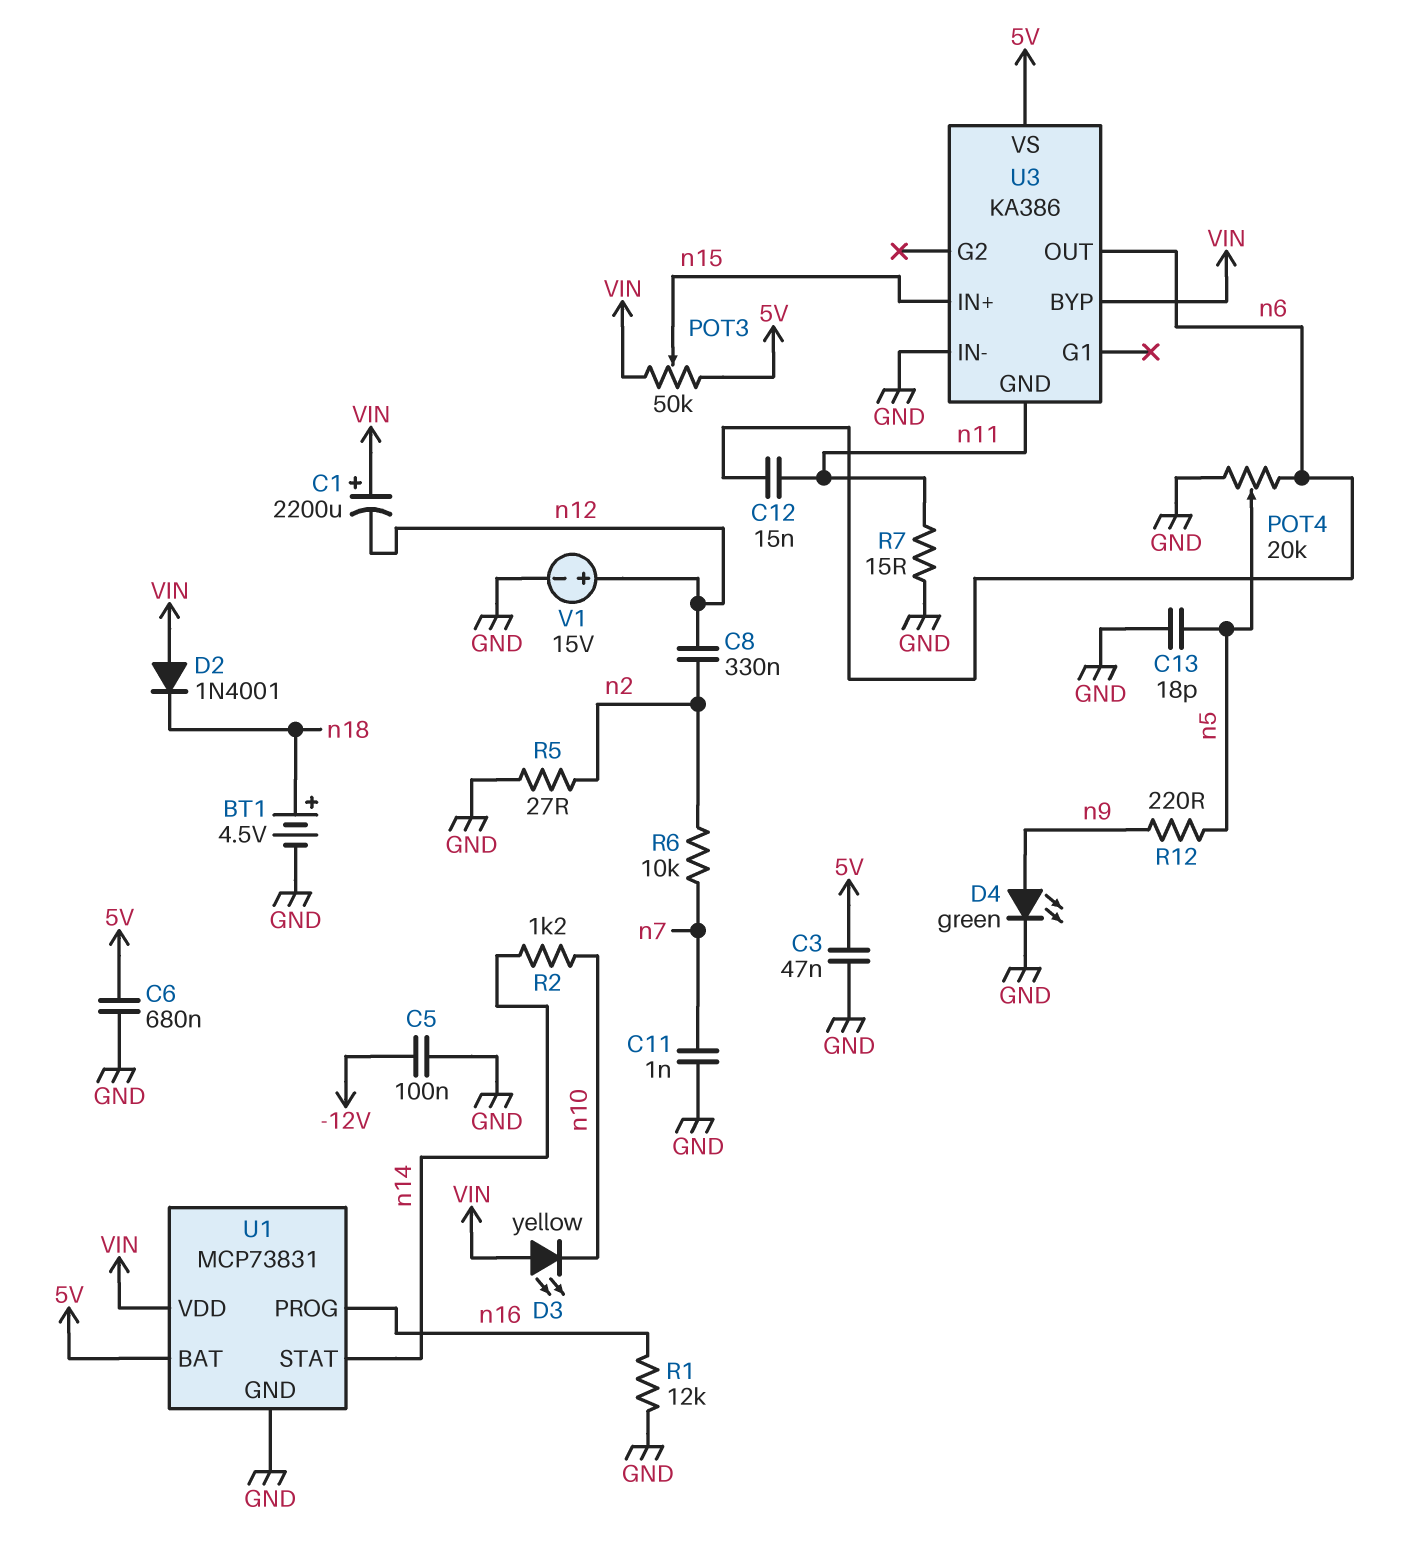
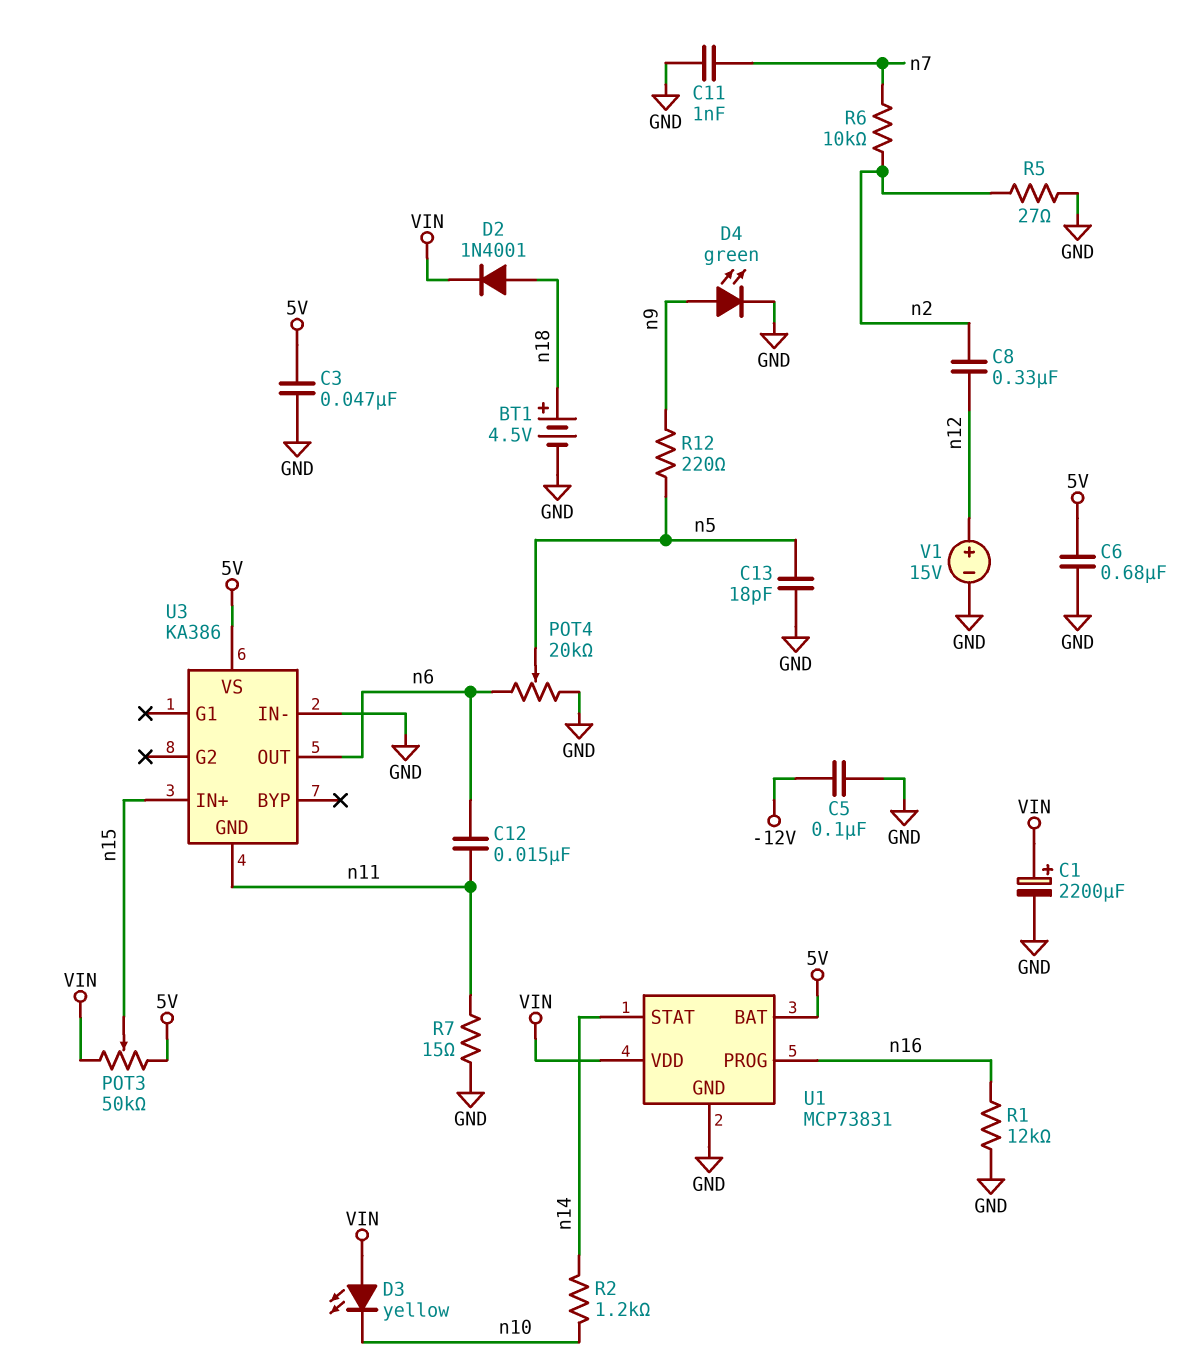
C1: 2200uF (plus VIN, minus n12) -> 2200uF (plus VIN, minus GND)
D2: diode 1N4001 (A VIN, K n18) -> diode 1N4001 (A n18, K VIN)
U3 pin BYP: VIN -> none

